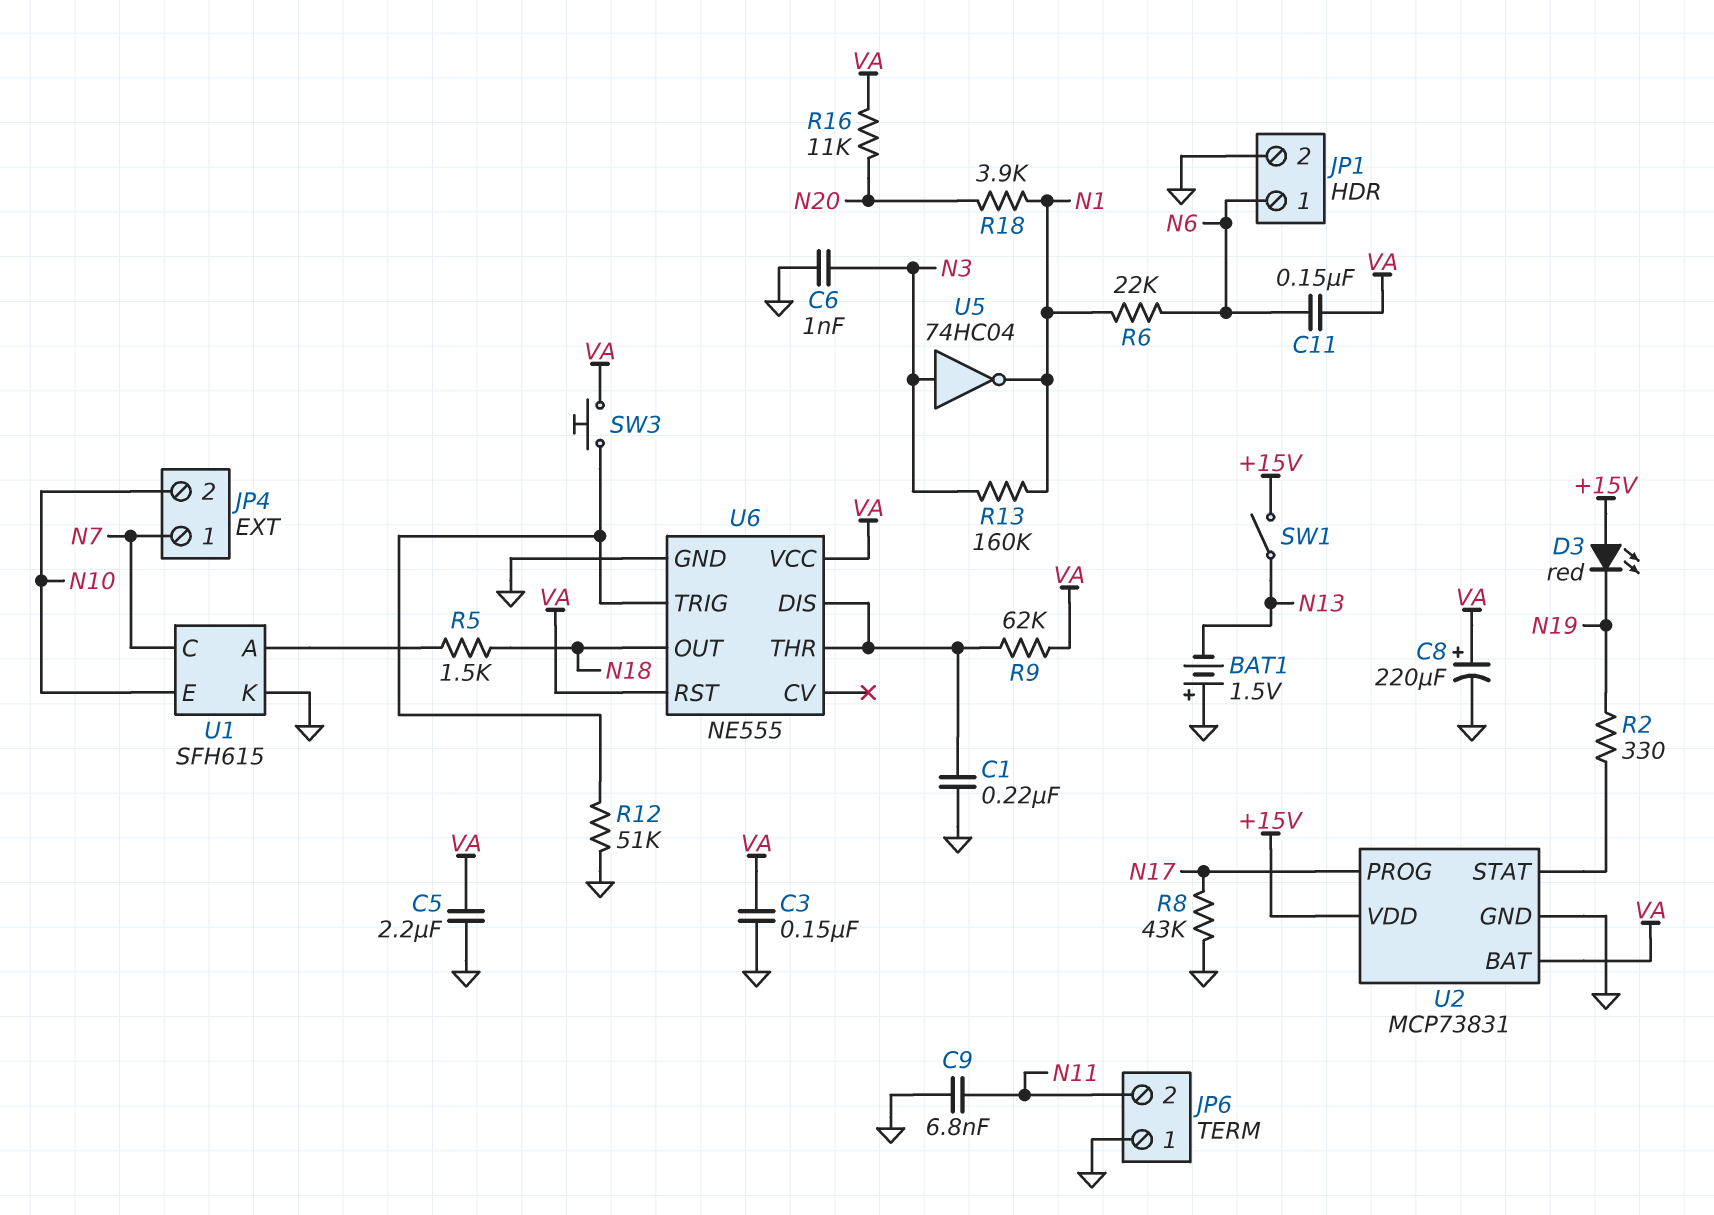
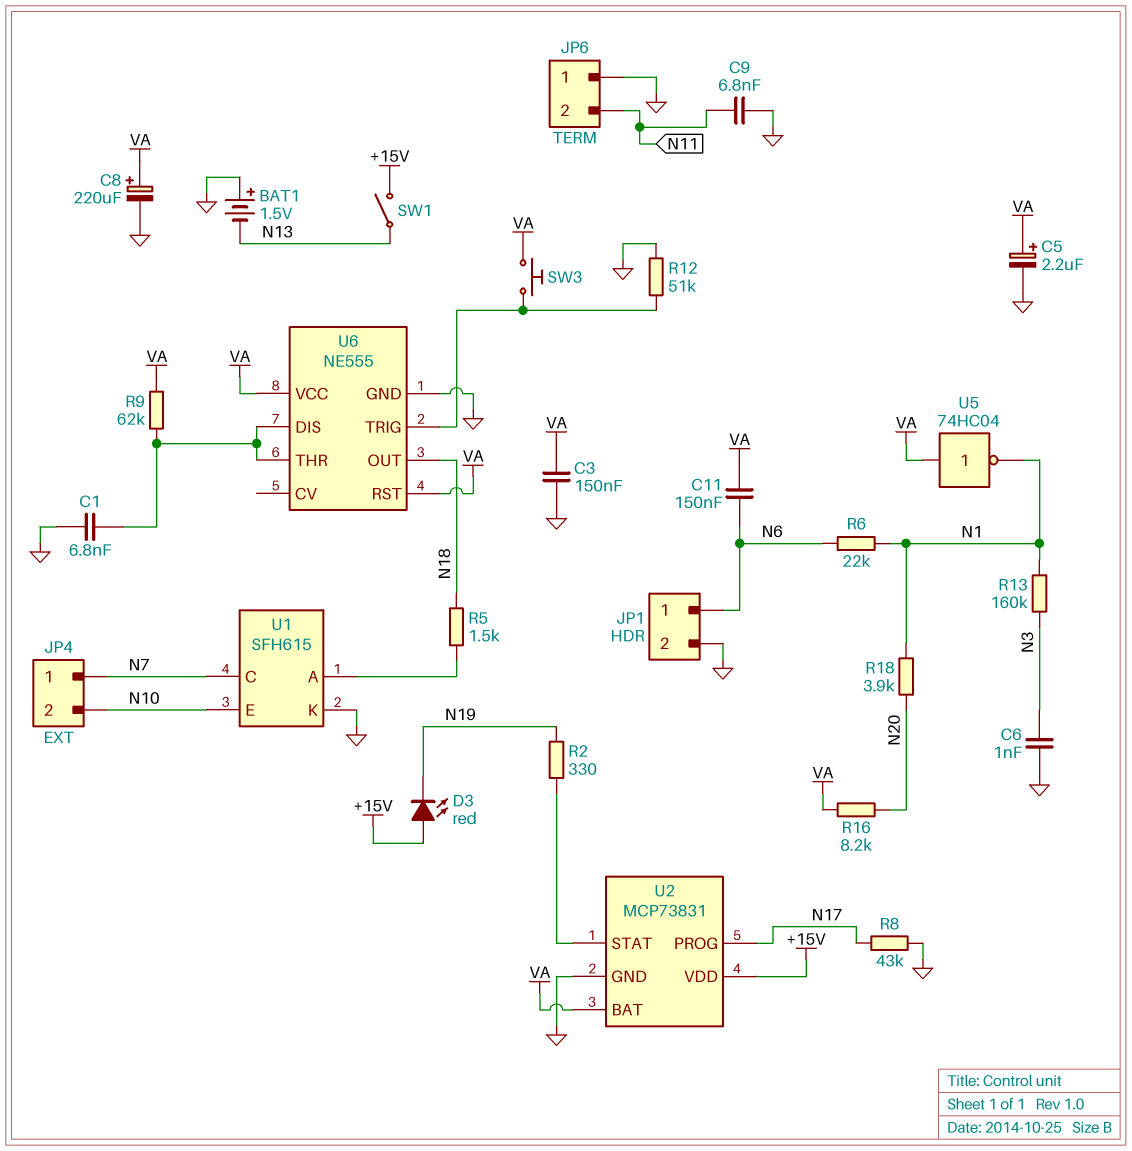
C1: 220nF (GND, U6/DIS) -> 6.8nF (GND, U6/DIS)
C5: 2.2uF (GND, VA) -> 2.2uF (plus VA, minus GND)
R16: 11k (N20, VA) -> 8.2k (N20, VA)
U5: NOT 74HC04 (in N3, out N1) -> NOT 74HC04 (in VA, out N1)

